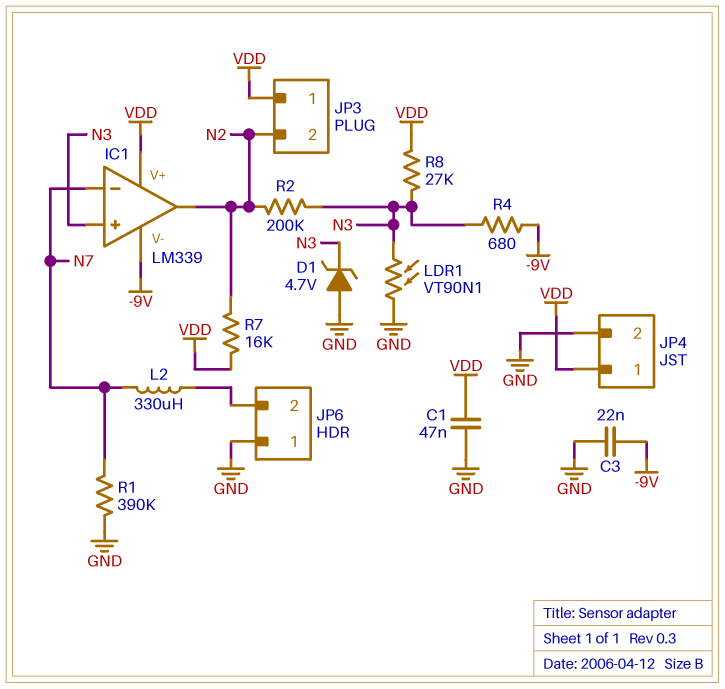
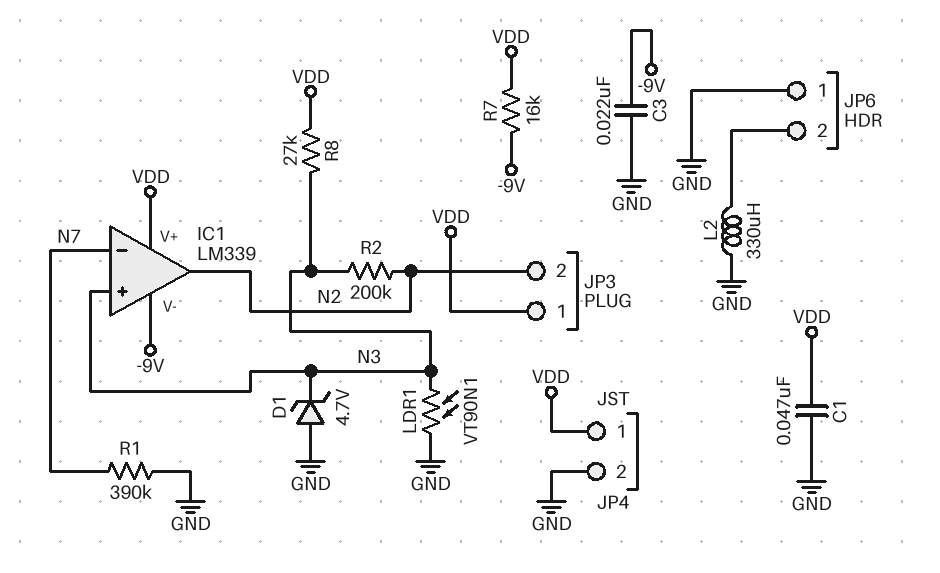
L2: 330uH (JP6/2, N7) -> 330uH (GND, JP6/2)
R4: 680 (-9V, N3) -> none
R7: 16k (N2, VDD) -> 16k (-9V, VDD)

